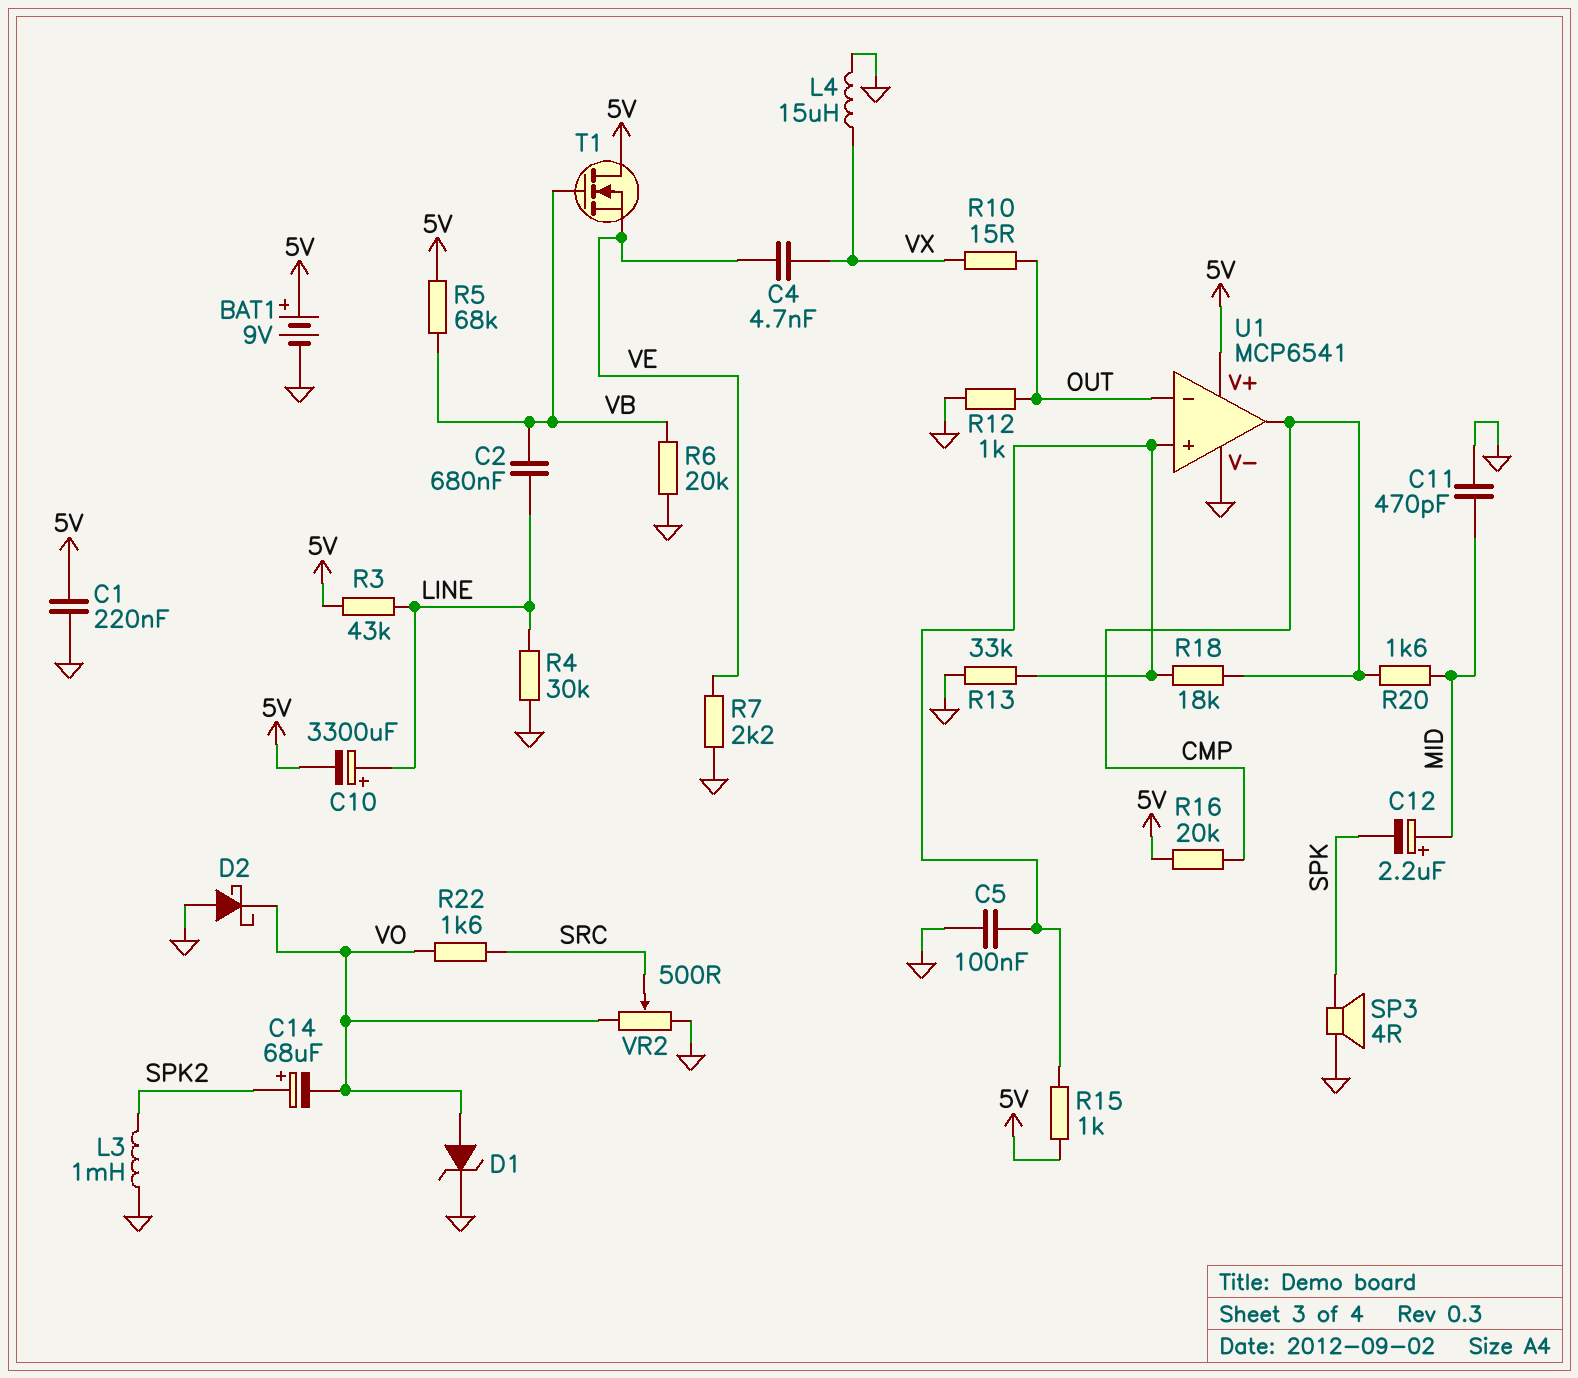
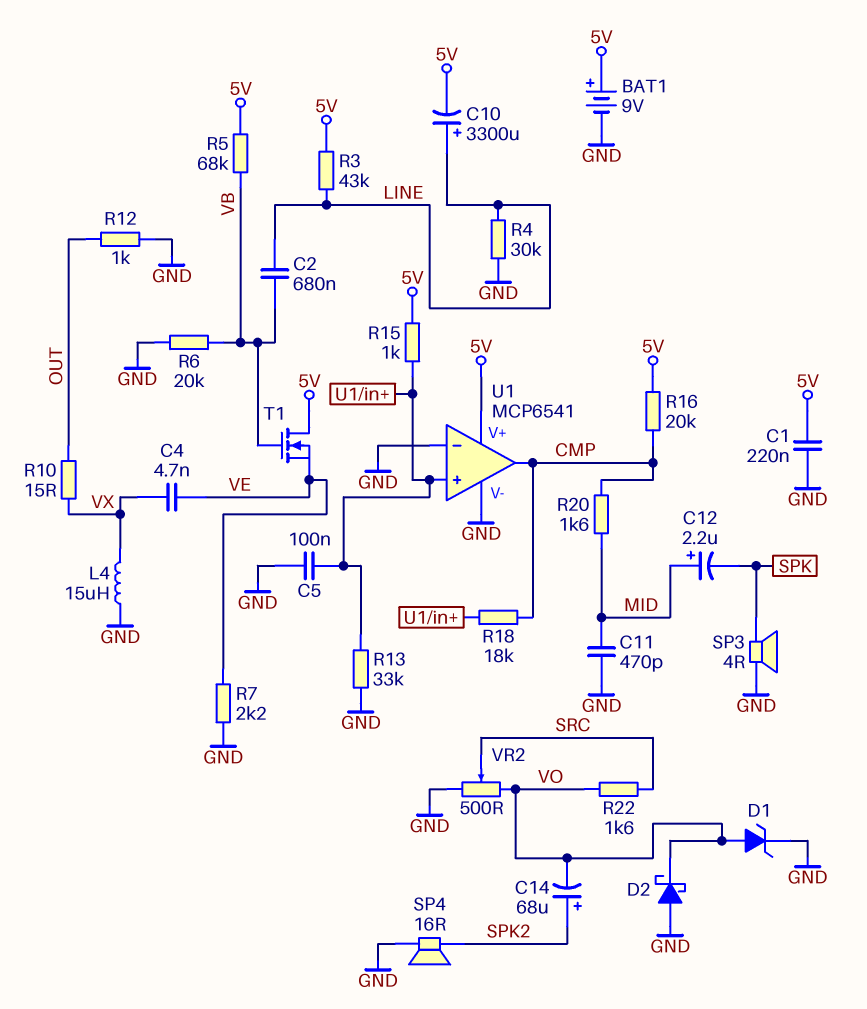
L3: 1mH (GND, SPK2) -> none
SP4: none -> speaker 16R (GND, SPK2)
U1 pin in-: OUT -> GND

